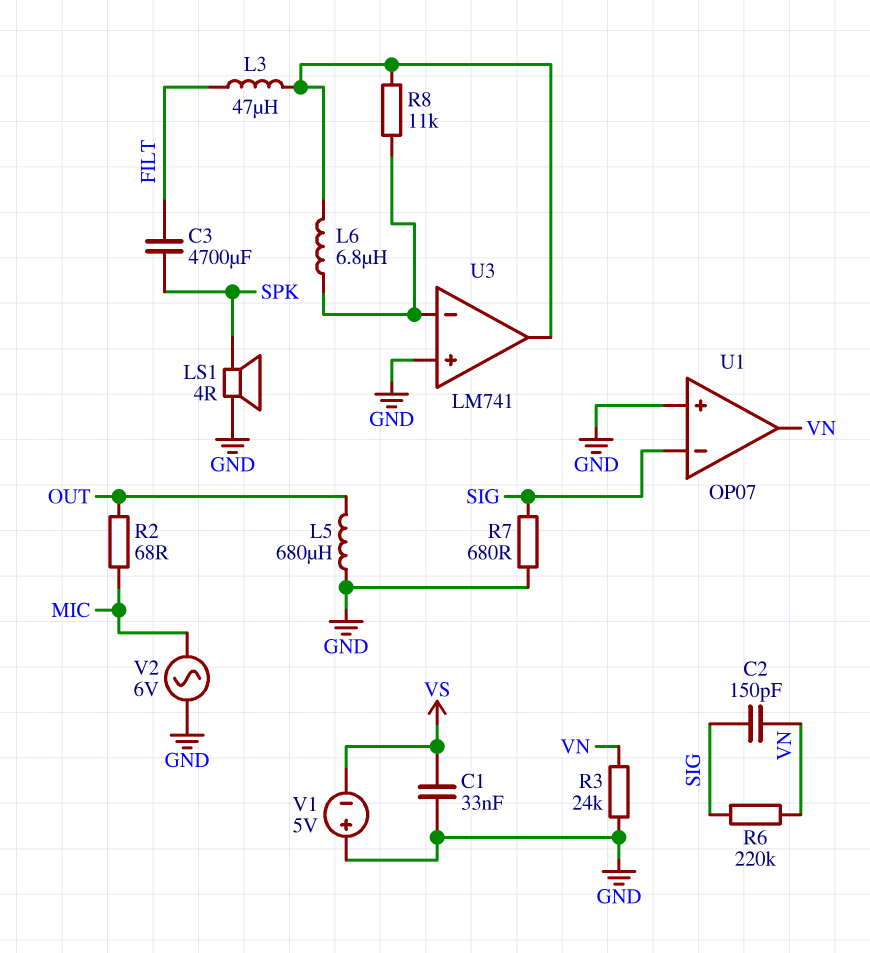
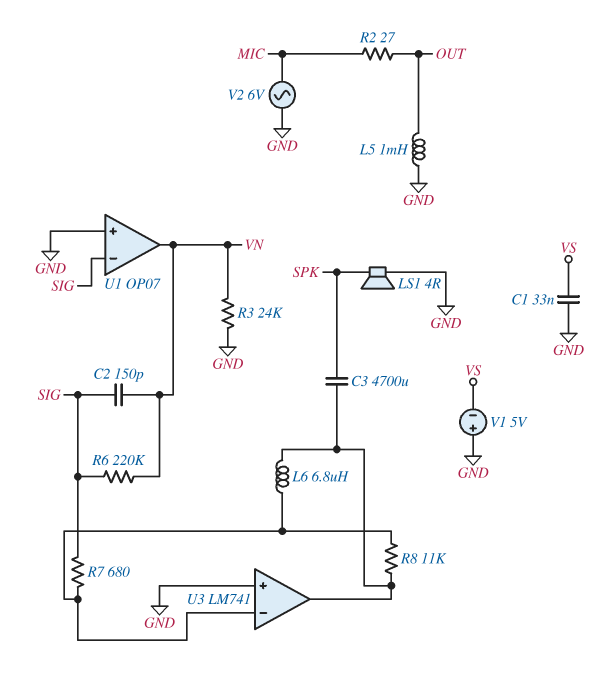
C3: 4700uF (FILT, SPK) -> 4700uF (SPK, U3/out)
L3: 47uH (FILT, U3/out) -> none
L5: 680uH (GND, OUT) -> 1mH (GND, OUT)
R2: 68 (MIC, OUT) -> 27 (MIC, OUT)
R7: 680 (GND, SIG) -> 680 (SIG, U3/in-)

